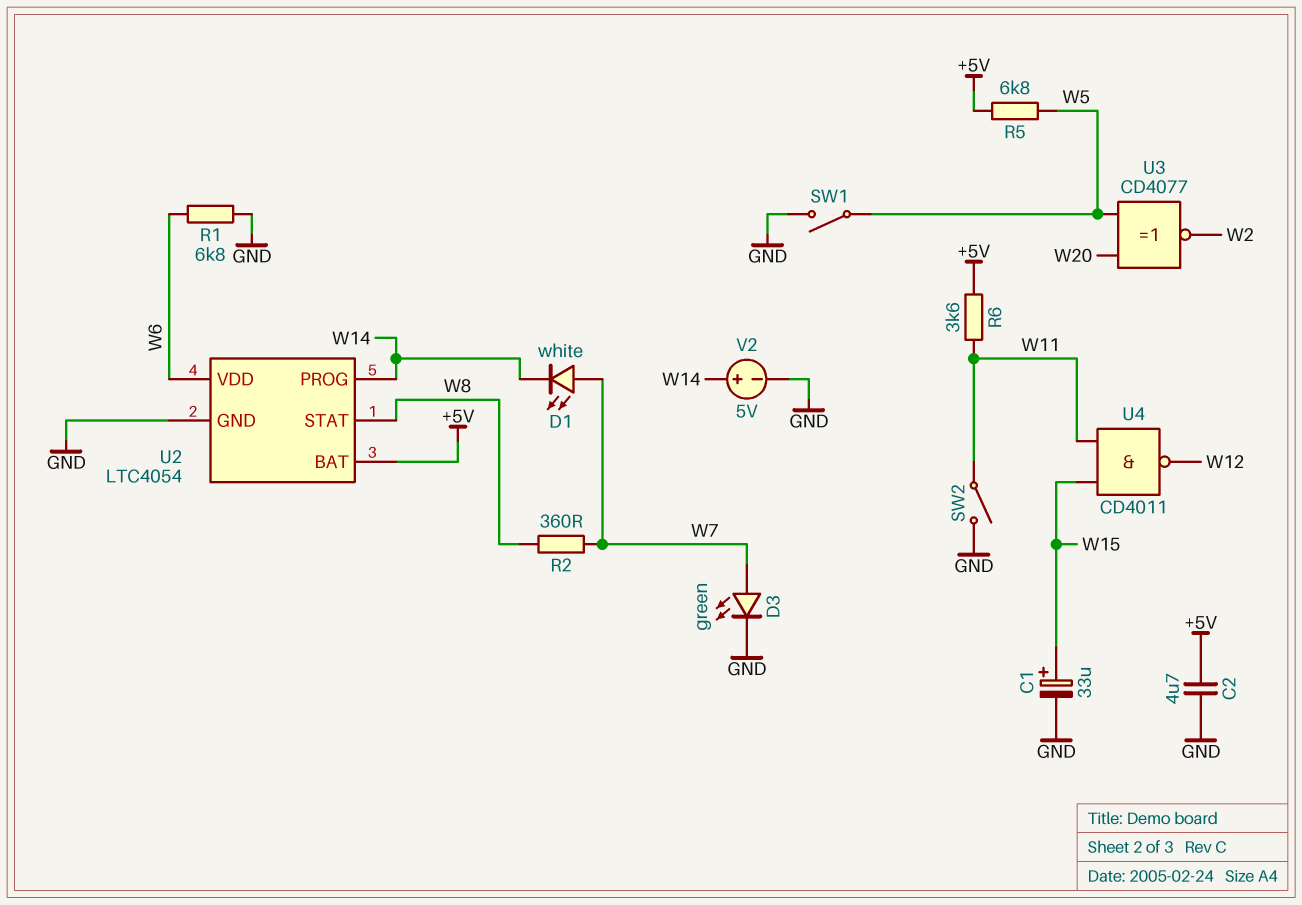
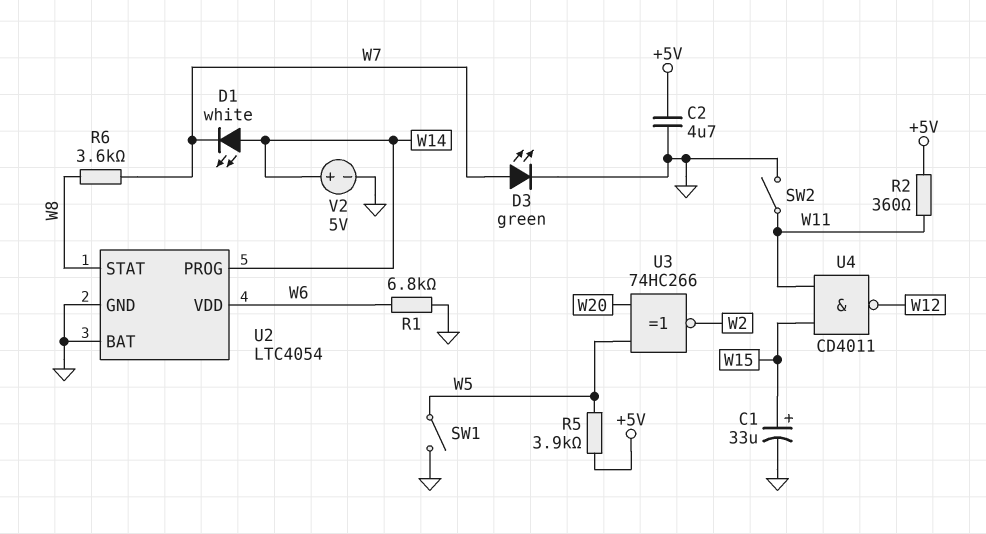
D1: LED white (A W7, K W14) -> LED white (A W14, K W7)
R2: 360 (W7, W8) -> 360 (+5V, W11)
R5: 6.8k (+5V, W5) -> 3.9k (+5V, W5)
R6: 3.6k (+5V, W11) -> 3.6k (W7, W8)
U2 pin BAT: +5V -> GND
U3: XNOR CD4077 (in W5, in W20, out W2) -> XNOR 74HC266 (in W5, in W20, out W2)

